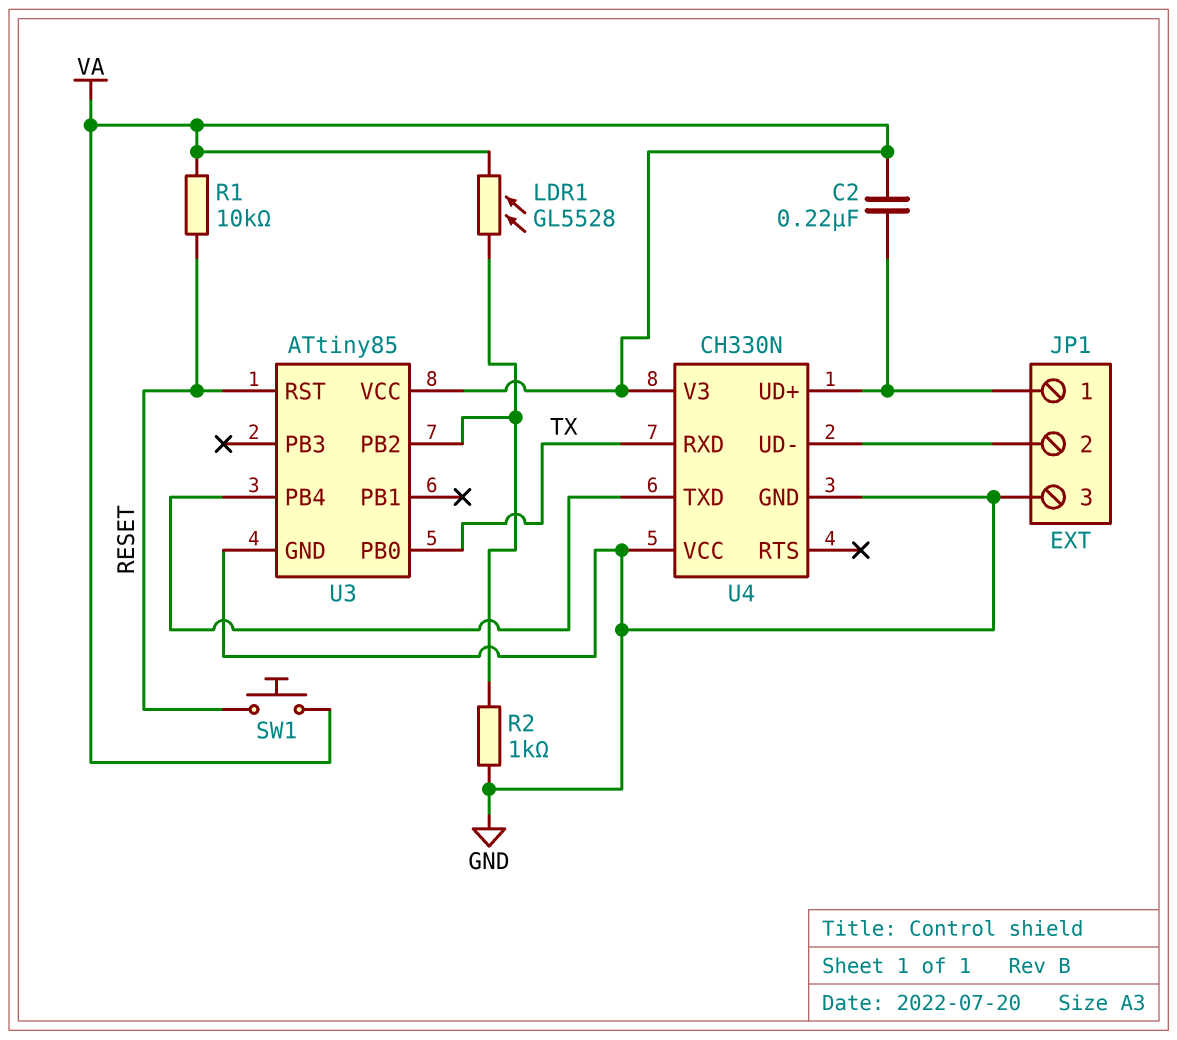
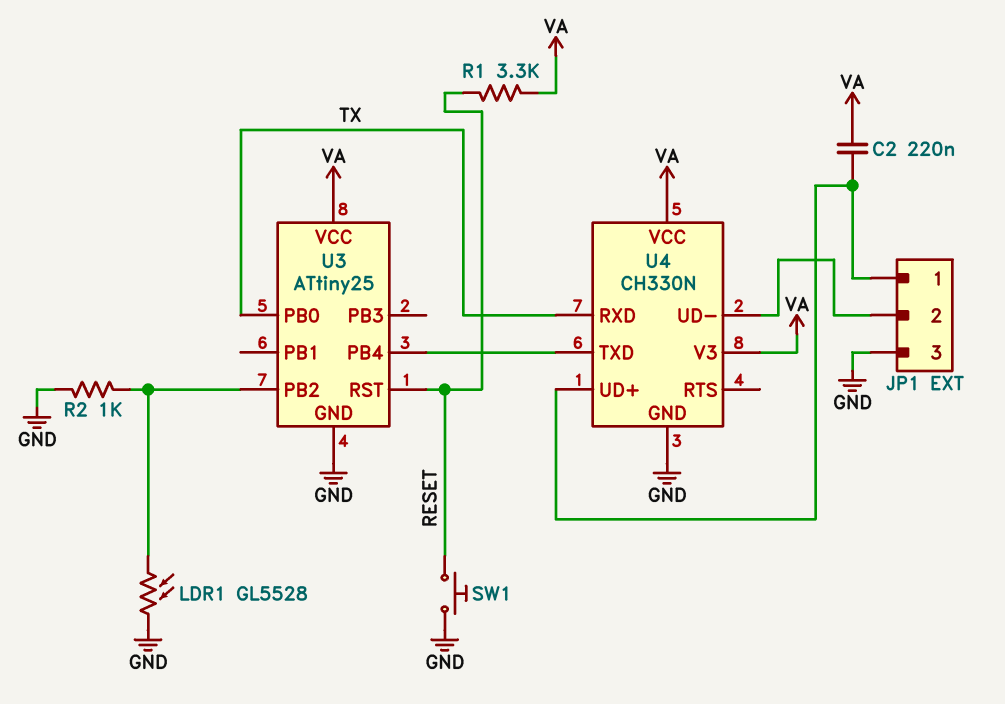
LDR1: GL5528 (U3/PB2, VA) -> GL5528 (GND, U3/PB2)
R1: 10k (RESET, VA) -> 3.3k (RESET, VA)
SW1: button (RESET, VA) -> button (GND, RESET)
U3: ATtiny85 -> ATtiny25
U4 pin VCC: GND -> VA

